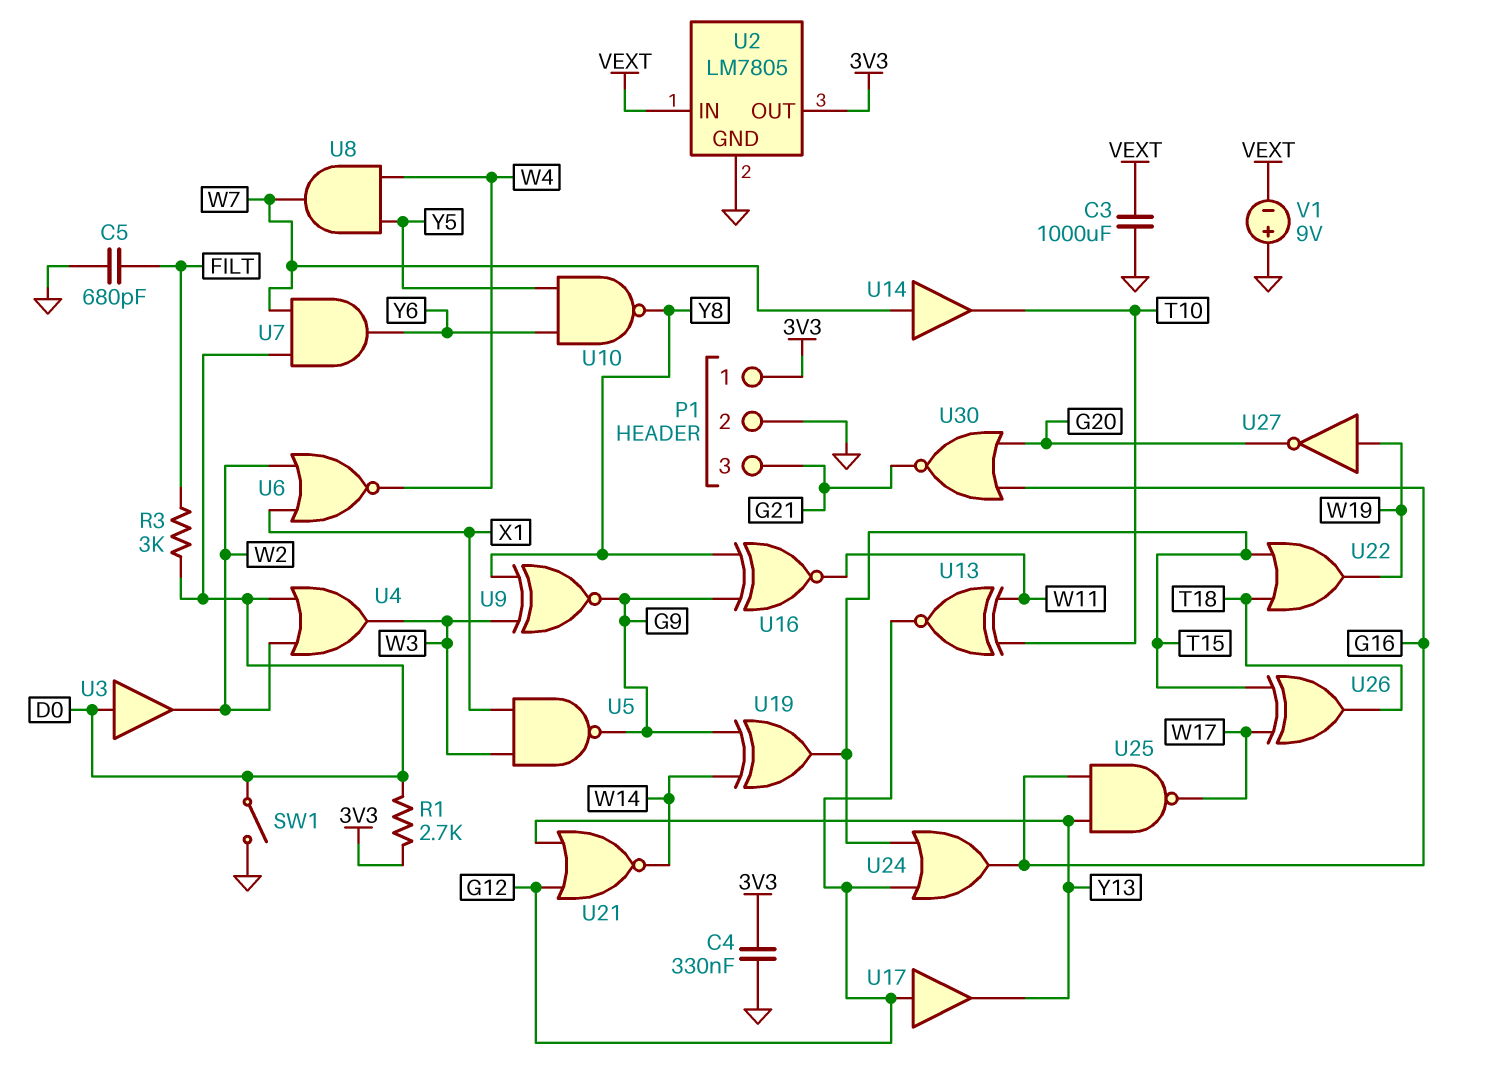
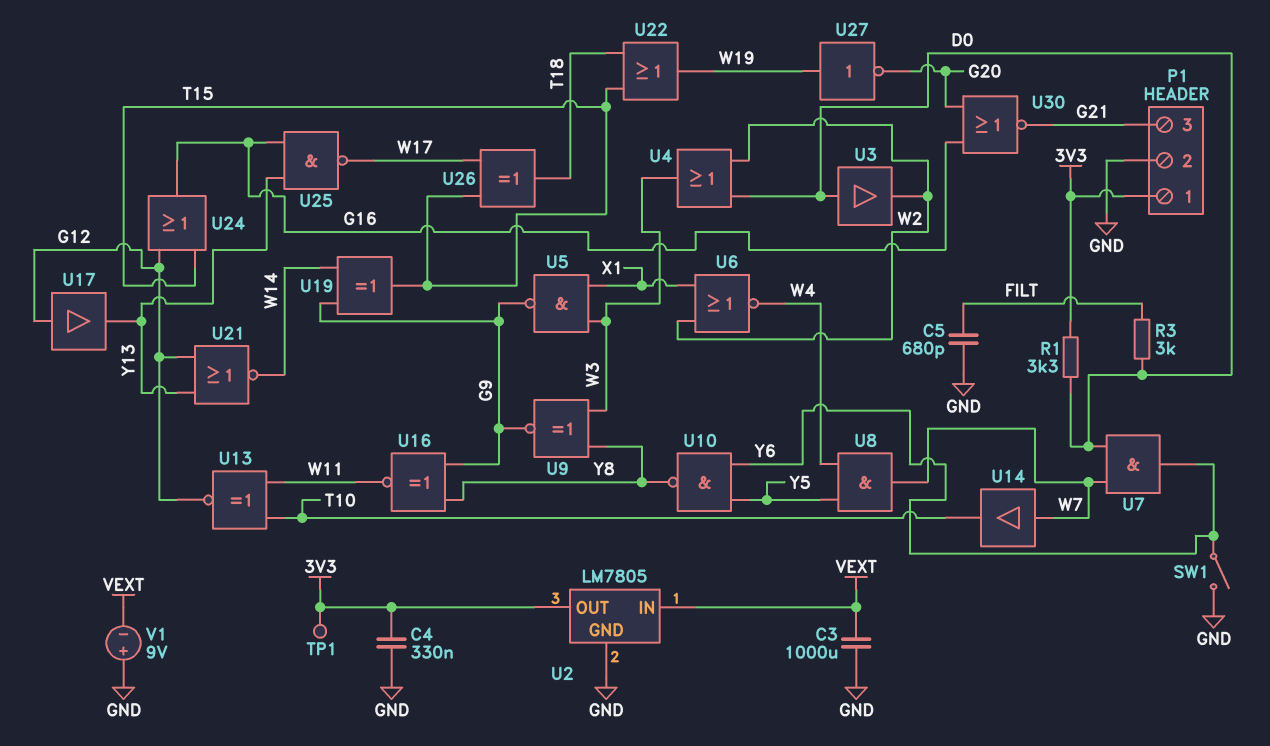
R1: 2.7k (3V3, D0) -> 3.3k (3V3, D0)
SW1: switch (D0, GND) -> switch (GND, Y6)
TP1: none -> test point (3V3)

